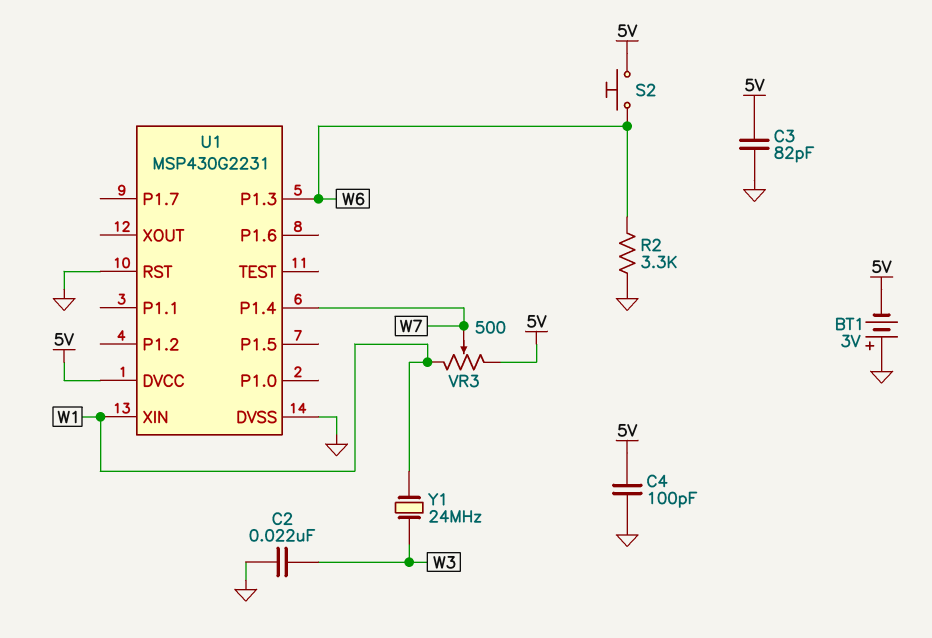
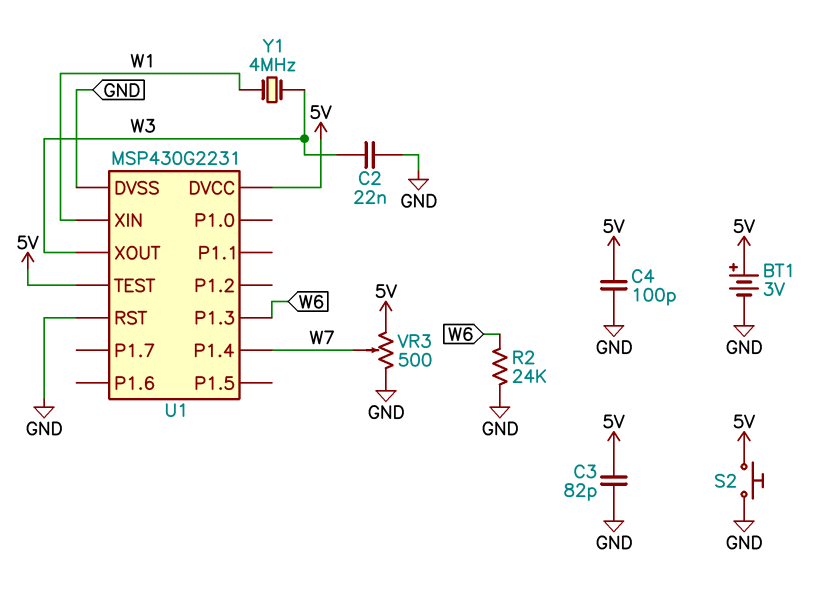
BT1: 3V (plus GND, minus 5V) -> 3V (plus 5V, minus GND)
R2: 3.3k (GND, W6) -> 24k (GND, W6)
S2: button (5V, W6) -> button (5V, GND)
U1 pin TEST: none -> 5V
U1 pin XOUT: none -> W3
VR3: 500 (5V, W1, wiper W7) -> 500 (5V, GND, wiper W7)
Y1: 24MHz (W1, W3) -> 4MHz (W1, W3)

